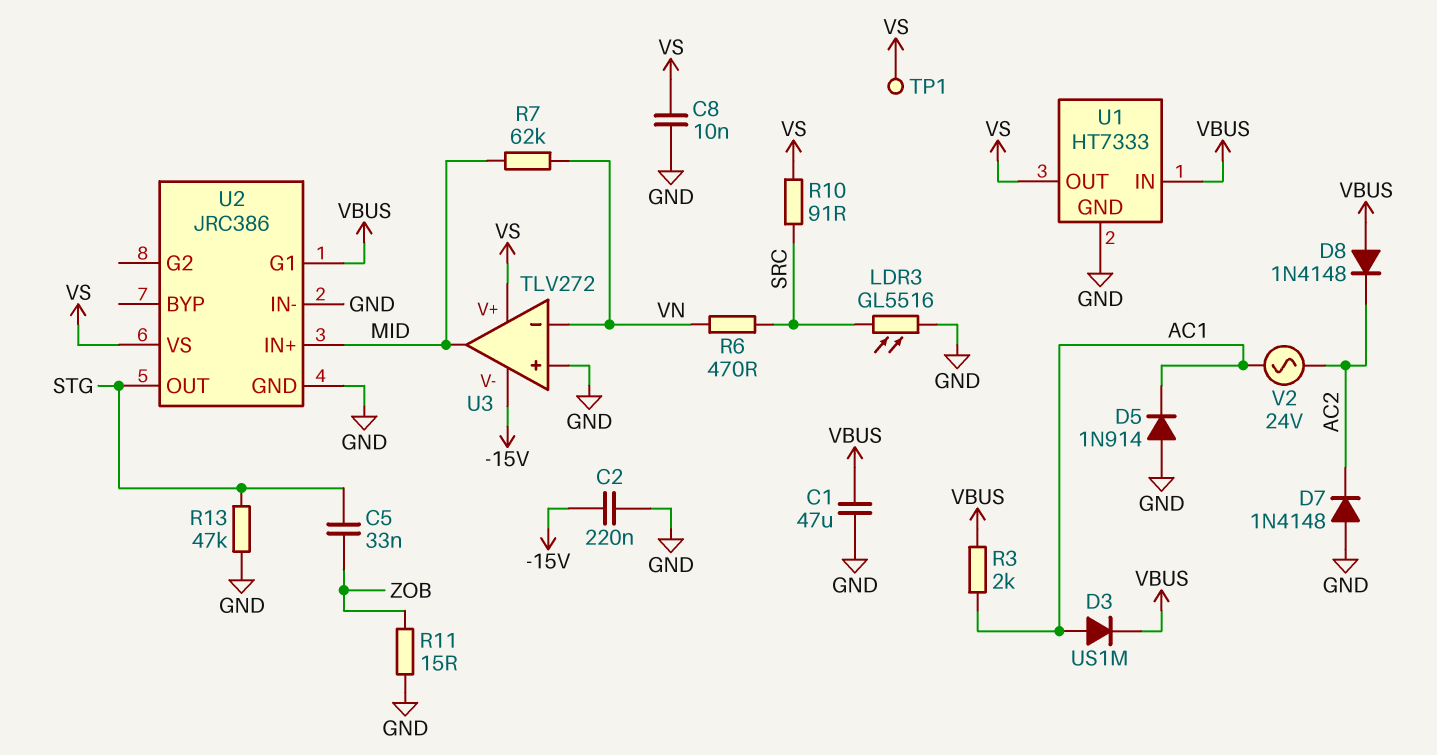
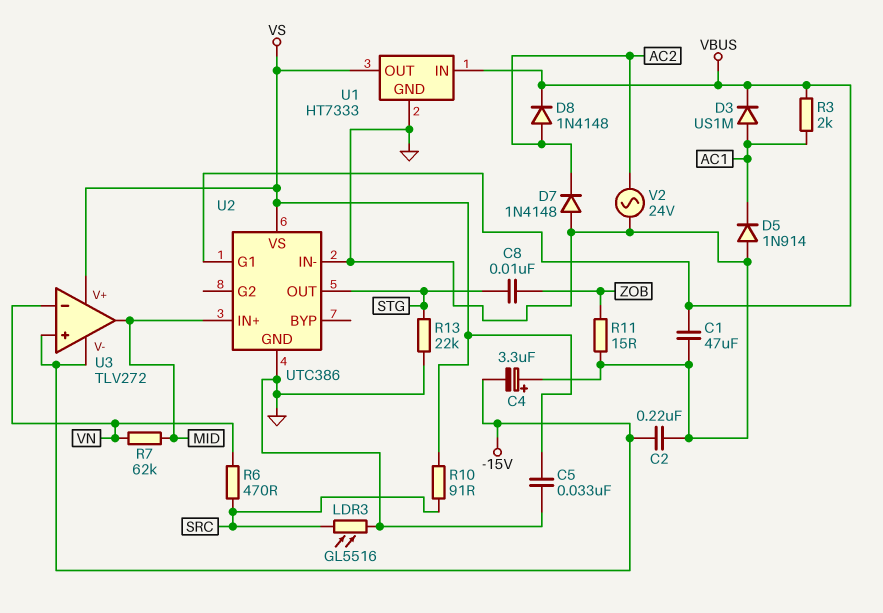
C4: none -> 3.3uF (plus GND, minus -15V)
C5: 33nF (STG, ZOB) -> 33nF (GND, VS)
C8: 10nF (GND, VS) -> 10nF (STG, ZOB)
D8: diode 1N4148 (A VBUS, K AC2) -> diode 1N4148 (A AC2, K VBUS)
R13: 47k (GND, STG) -> 22k (GND, STG)
TP1: test point (VS) -> none
U2: JRC386 -> UTC386
U3 pin in+: GND -> -15V
V2: AC 24V (AC1, AC2) -> AC 24V (AC2, GND)

